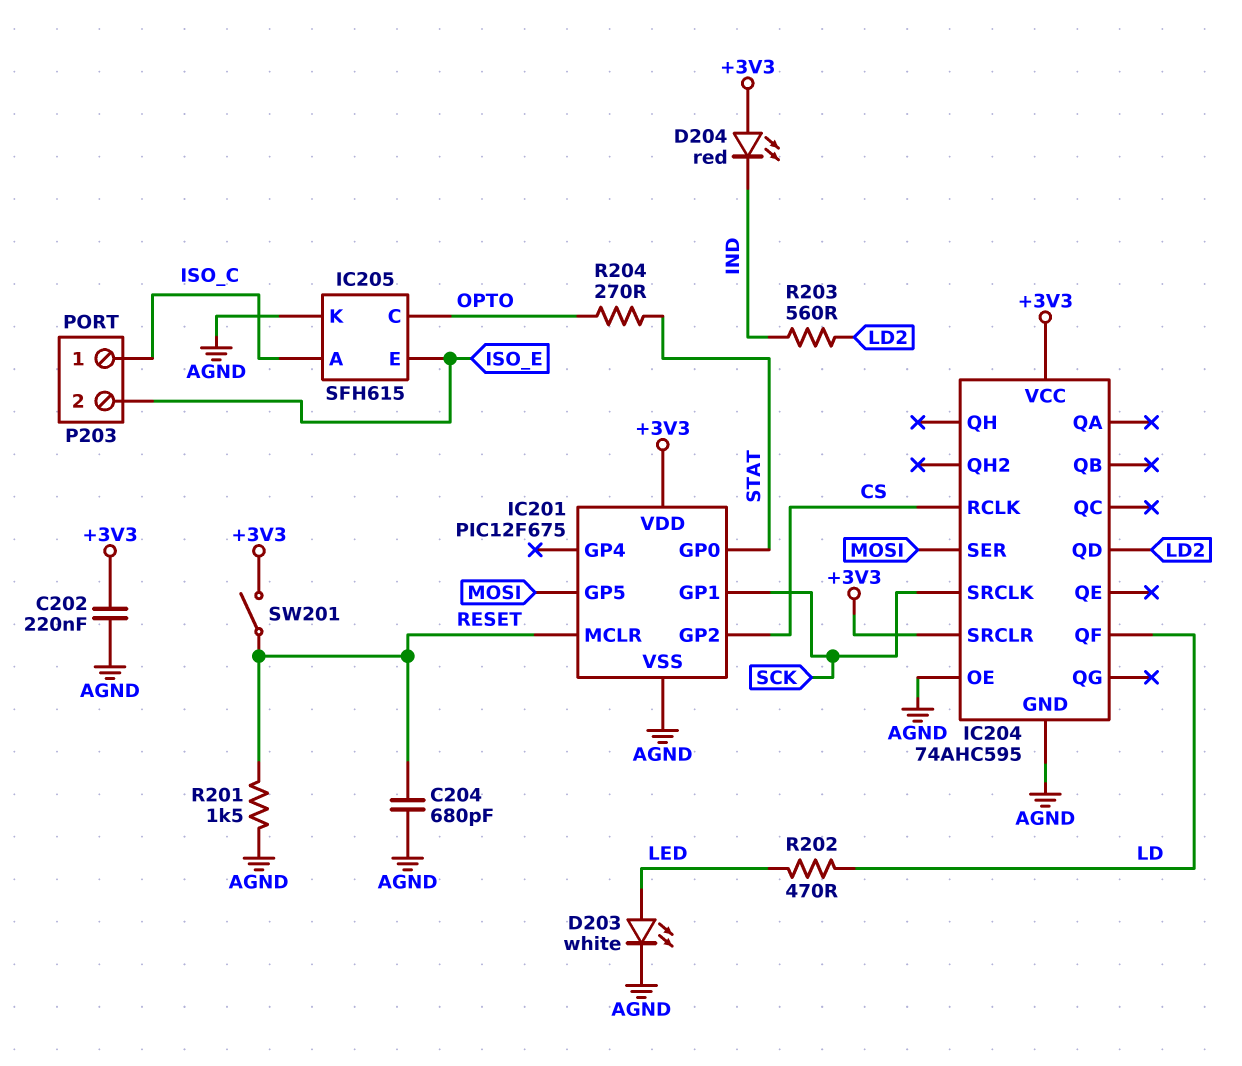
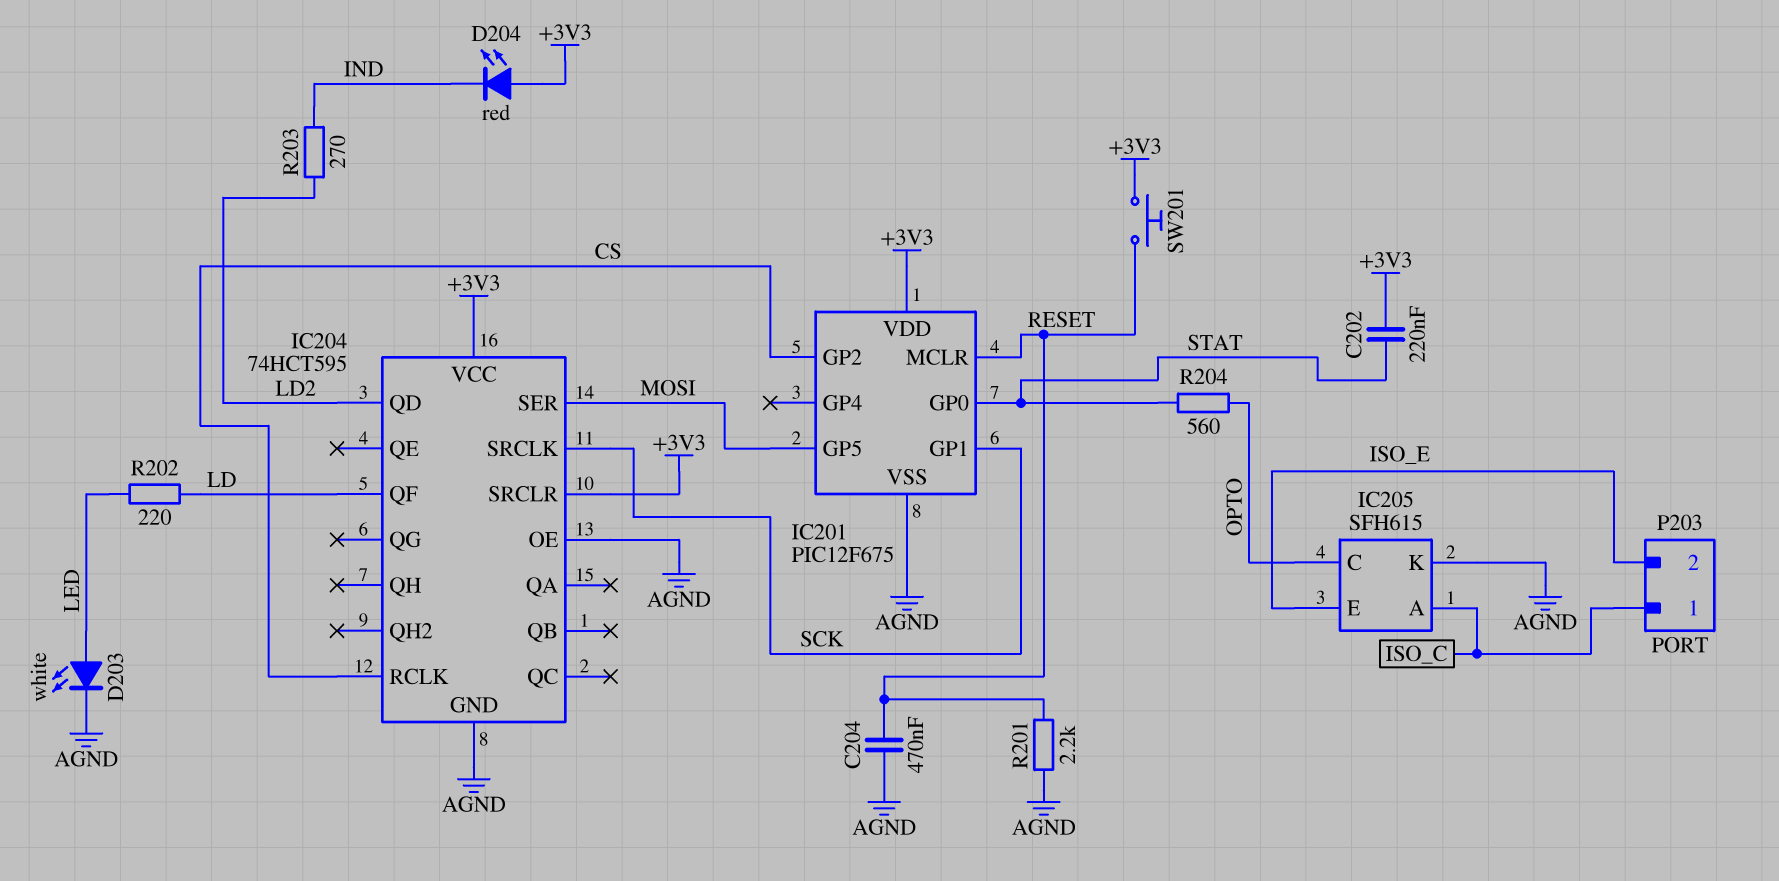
C202: 220nF (+3V3, AGND) -> 220nF (+3V3, STAT)
C204: 680pF (AGND, RESET) -> 470nF (AGND, RESET)
IC204: 74AHC595 -> 74HCT595
R201: 1.5k (AGND, RESET) -> 2.2k (AGND, RESET)
R202: 470 (LD, LED) -> 220 (LD, LED)
R203: 560 (IND, LD2) -> 270 (IND, LD2)
R204: 270 (OPTO, STAT) -> 560 (OPTO, STAT)
SW201: switch (+3V3, RESET) -> button (+3V3, RESET)

